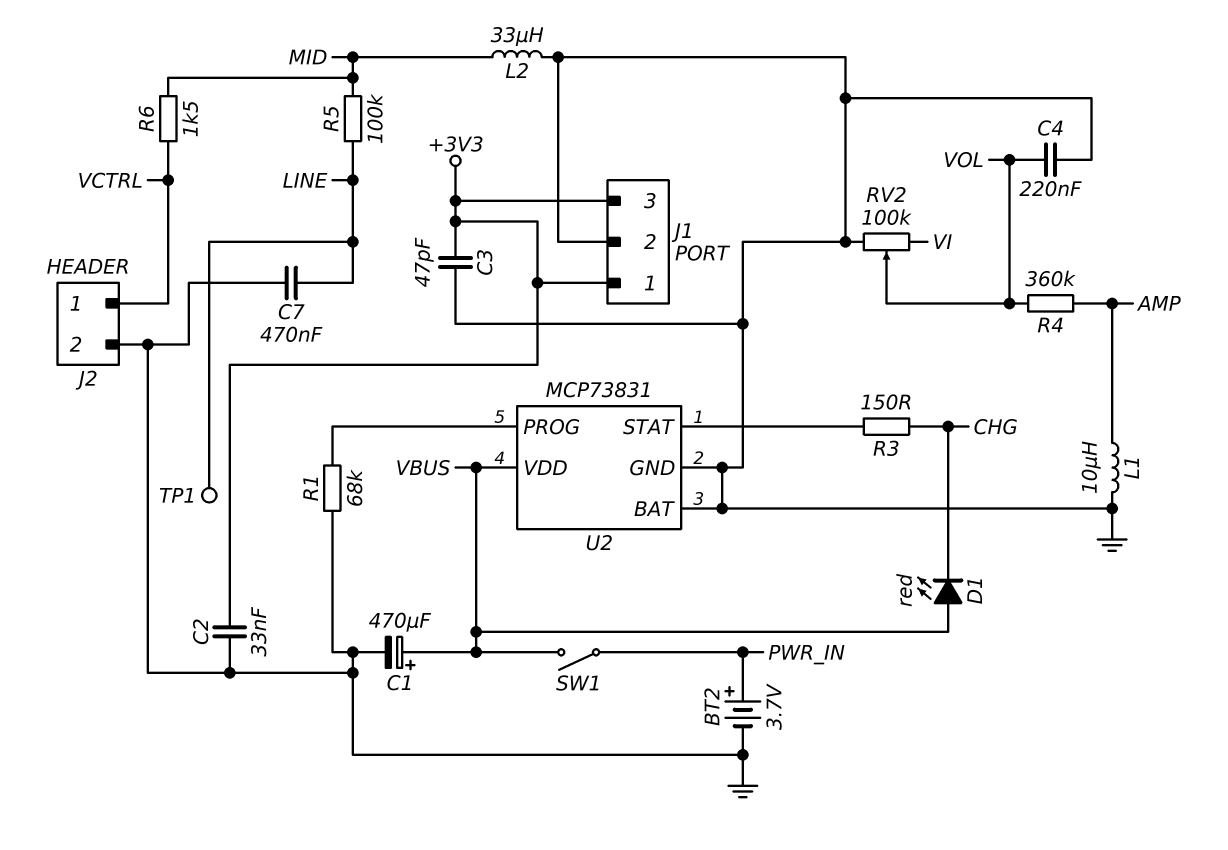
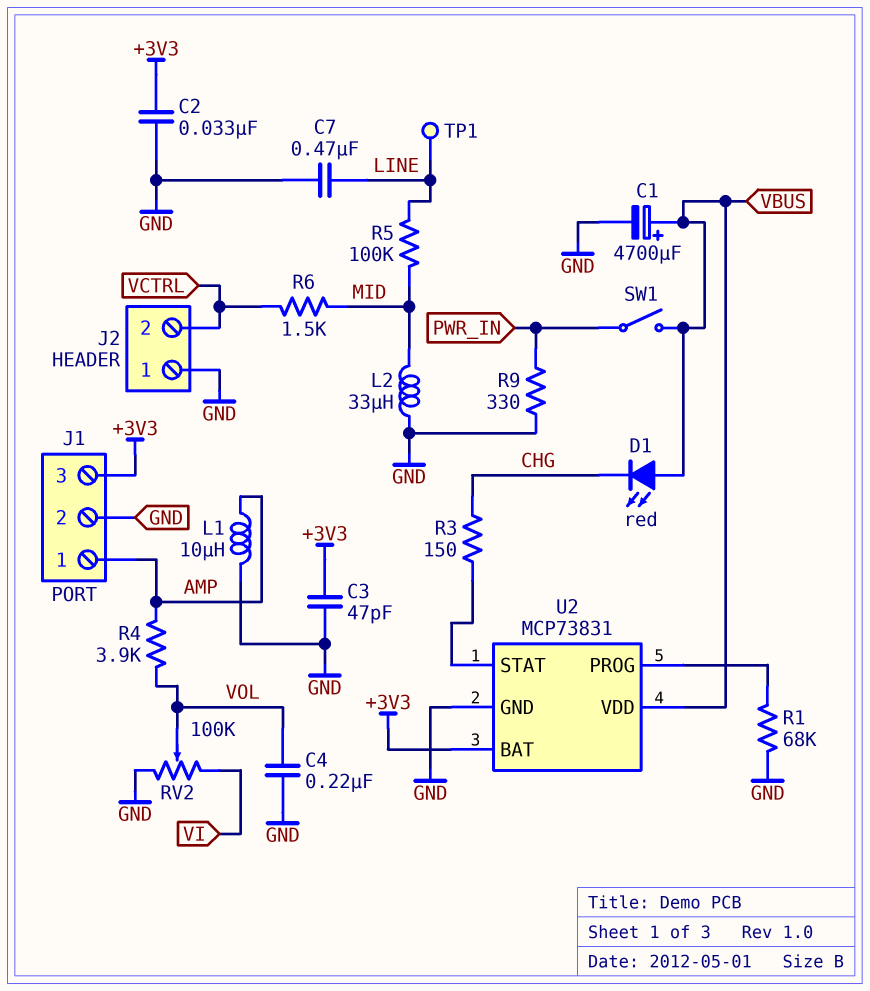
BT2: 3.7V (plus PWR_IN, minus GND) -> none
C1: 470uF (plus VBUS, minus GND) -> 4700uF (plus VBUS, minus GND)
J1 pin 1: +3V3 -> AMP
J2 pin 1: VCTRL -> GND
J2 pin 2: GND -> VCTRL
R4: 360k (AMP, VOL) -> 3.9k (AMP, VOL)
R9: none -> 330 (GND, PWR_IN)
U2 pin BAT: GND -> +3V3

